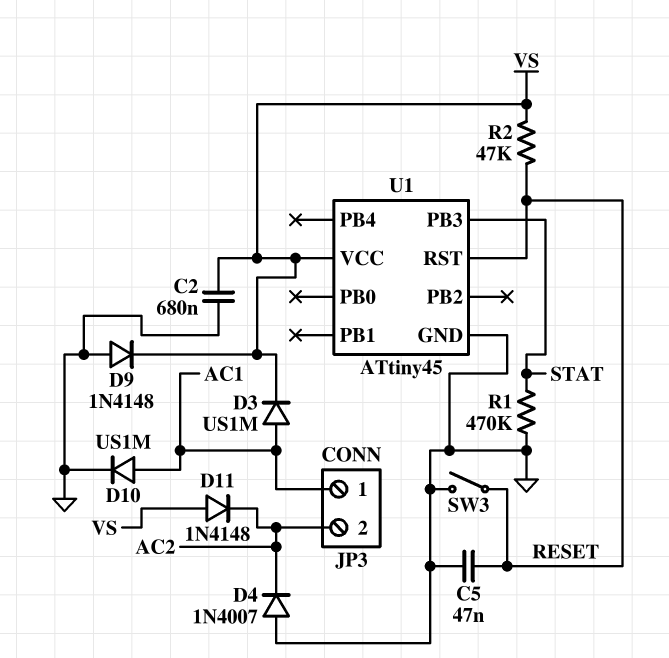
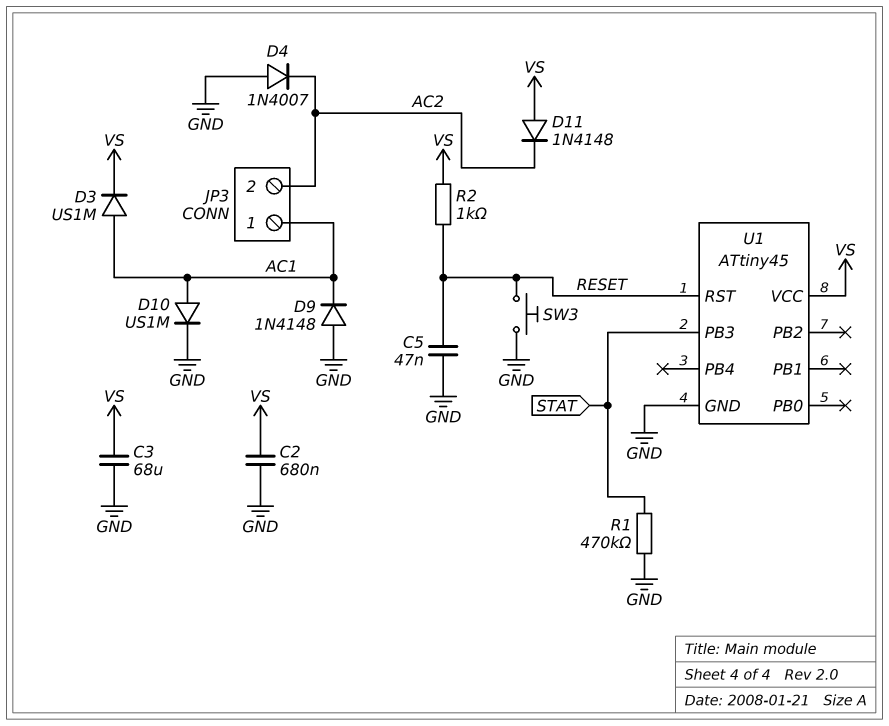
C3: none -> 68uF (GND, VS)
D9: diode 1N4148 (A GND, K VS) -> diode 1N4148 (A GND, K AC1)
R2: 47k (RESET, VS) -> 1k (RESET, VS)
SW3: switch (GND, RESET) -> button (GND, RESET)

